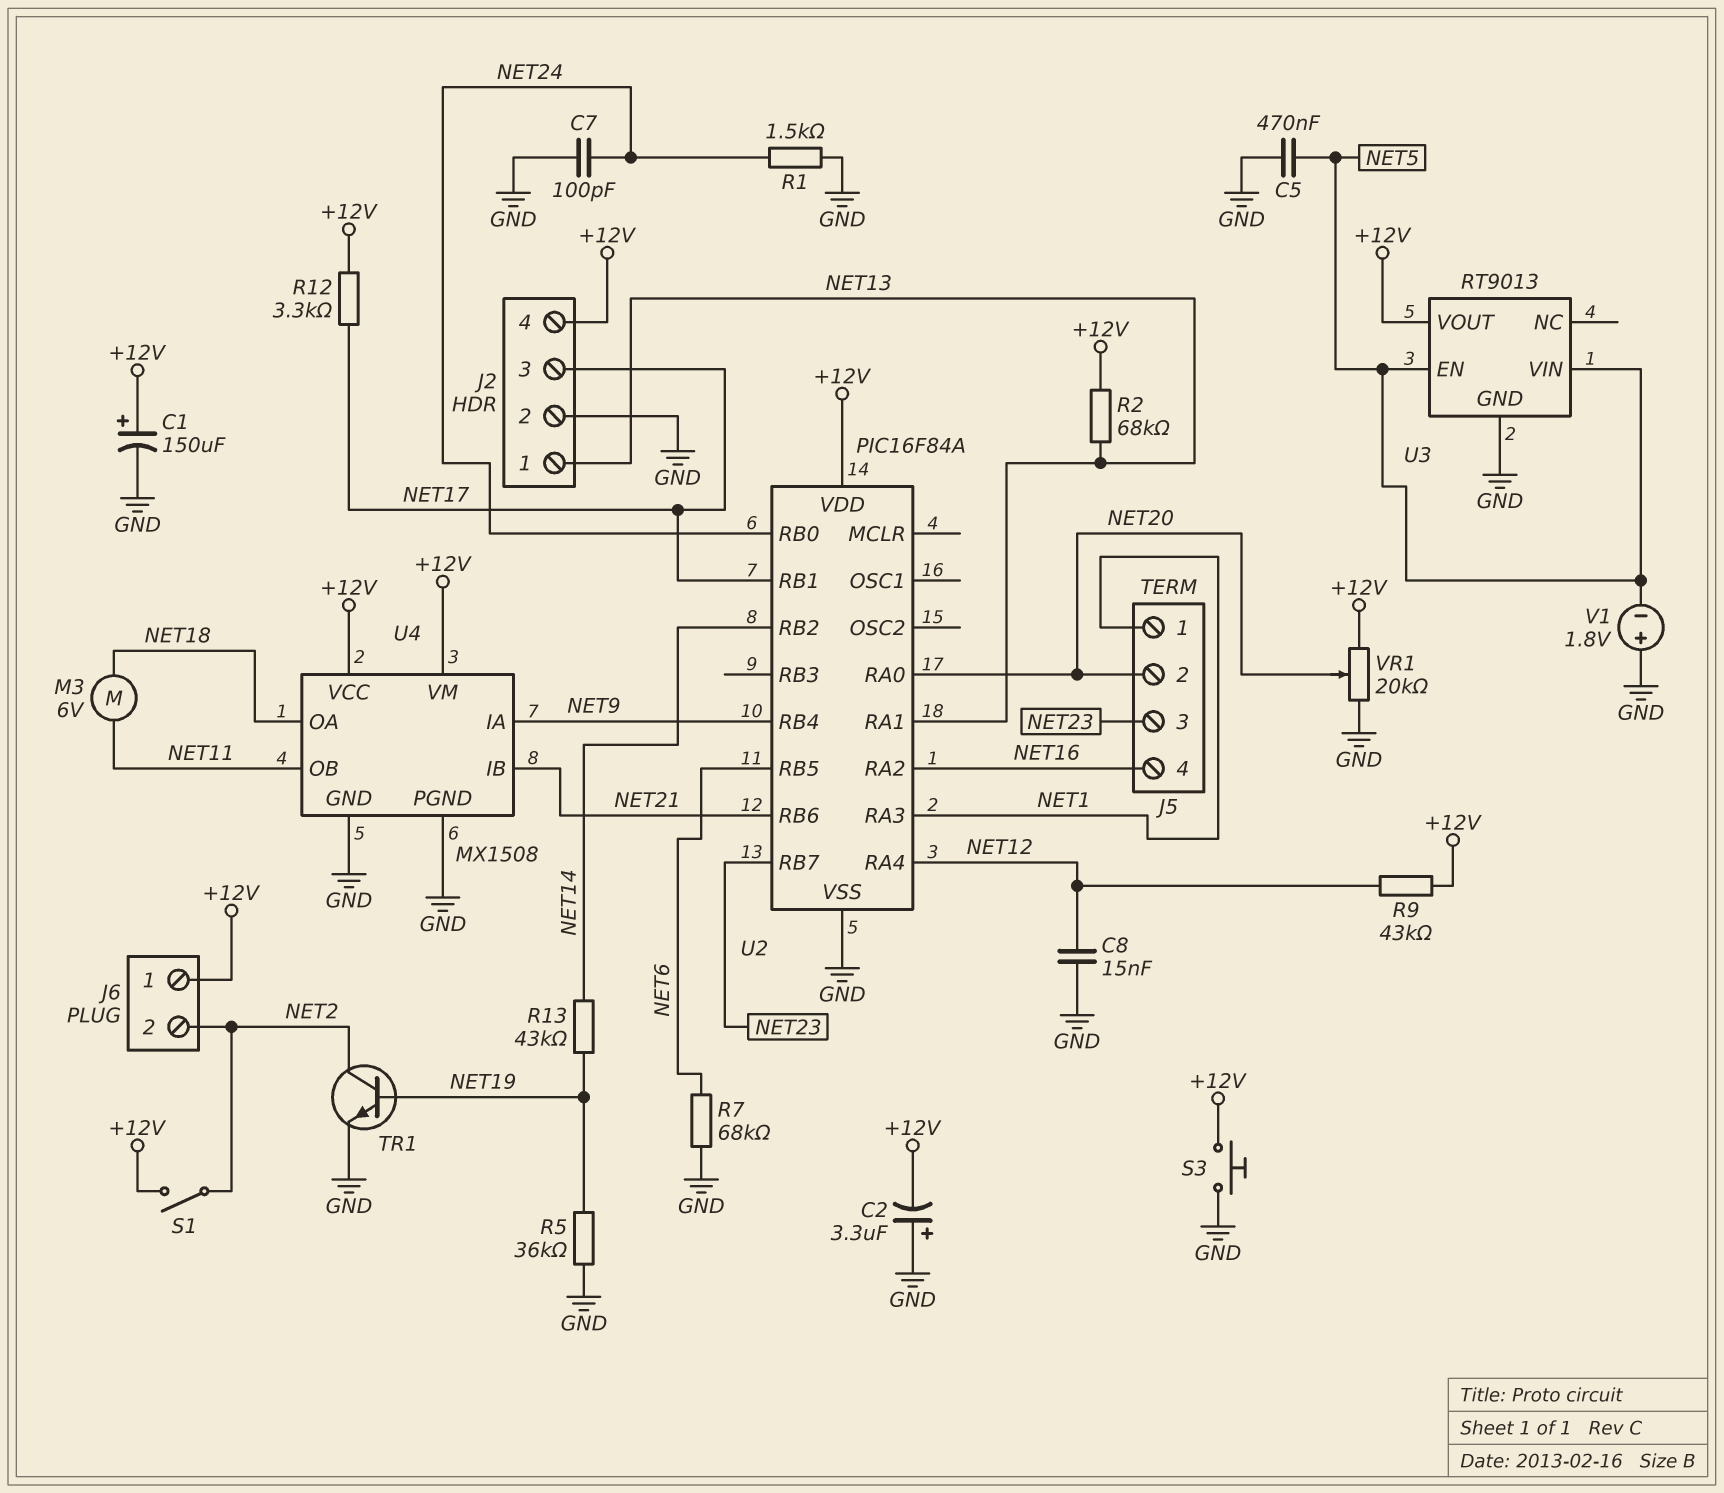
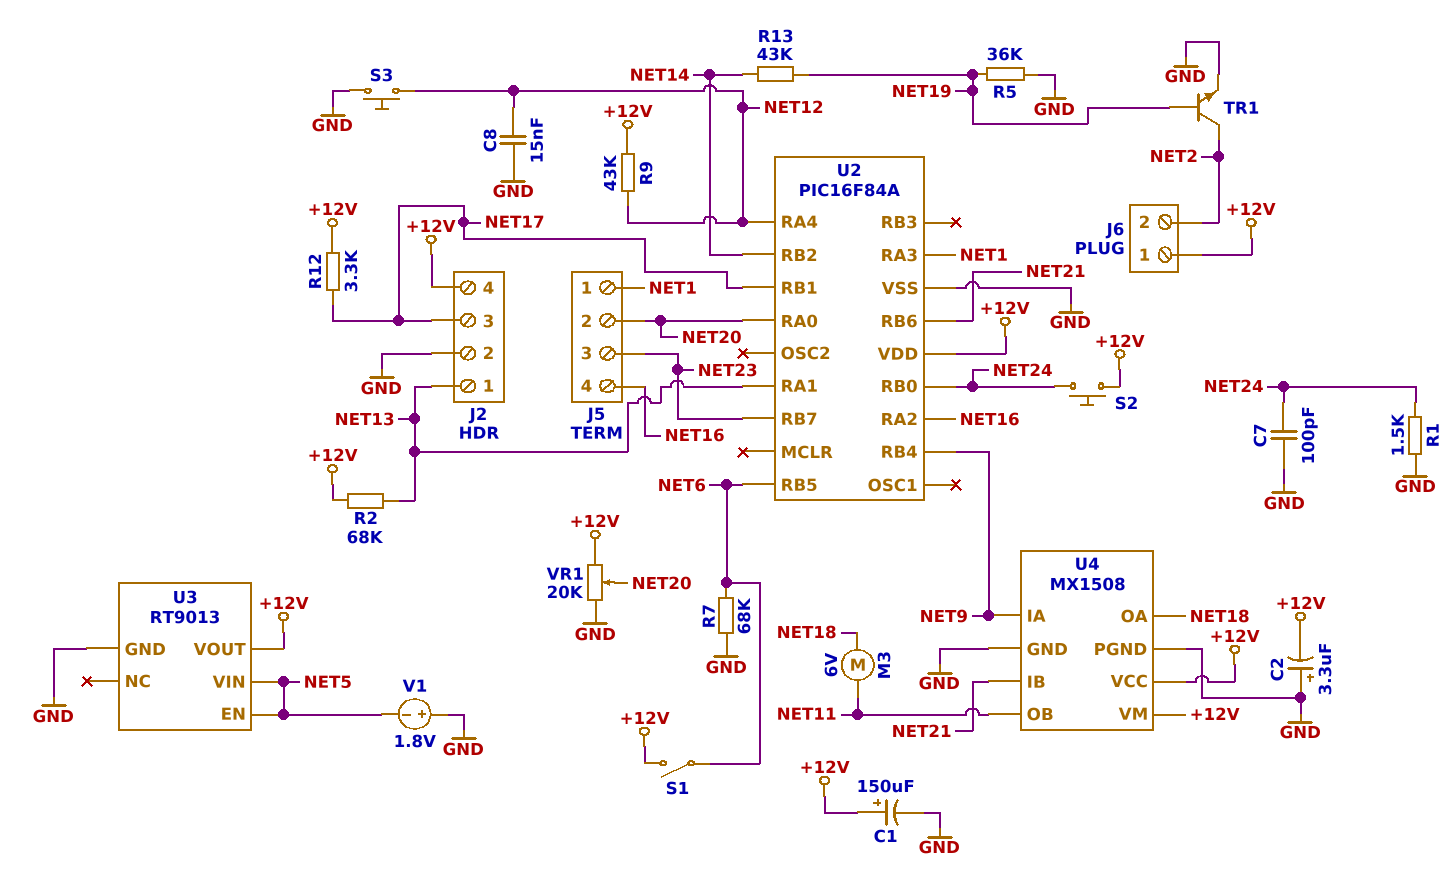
C5: 470nF (GND, NET5) -> none
S1: switch (+12V, NET2) -> switch (+12V, NET6)
S2: none -> button (+12V, NET24)
S3: button (+12V, GND) -> button (GND, NET12)

